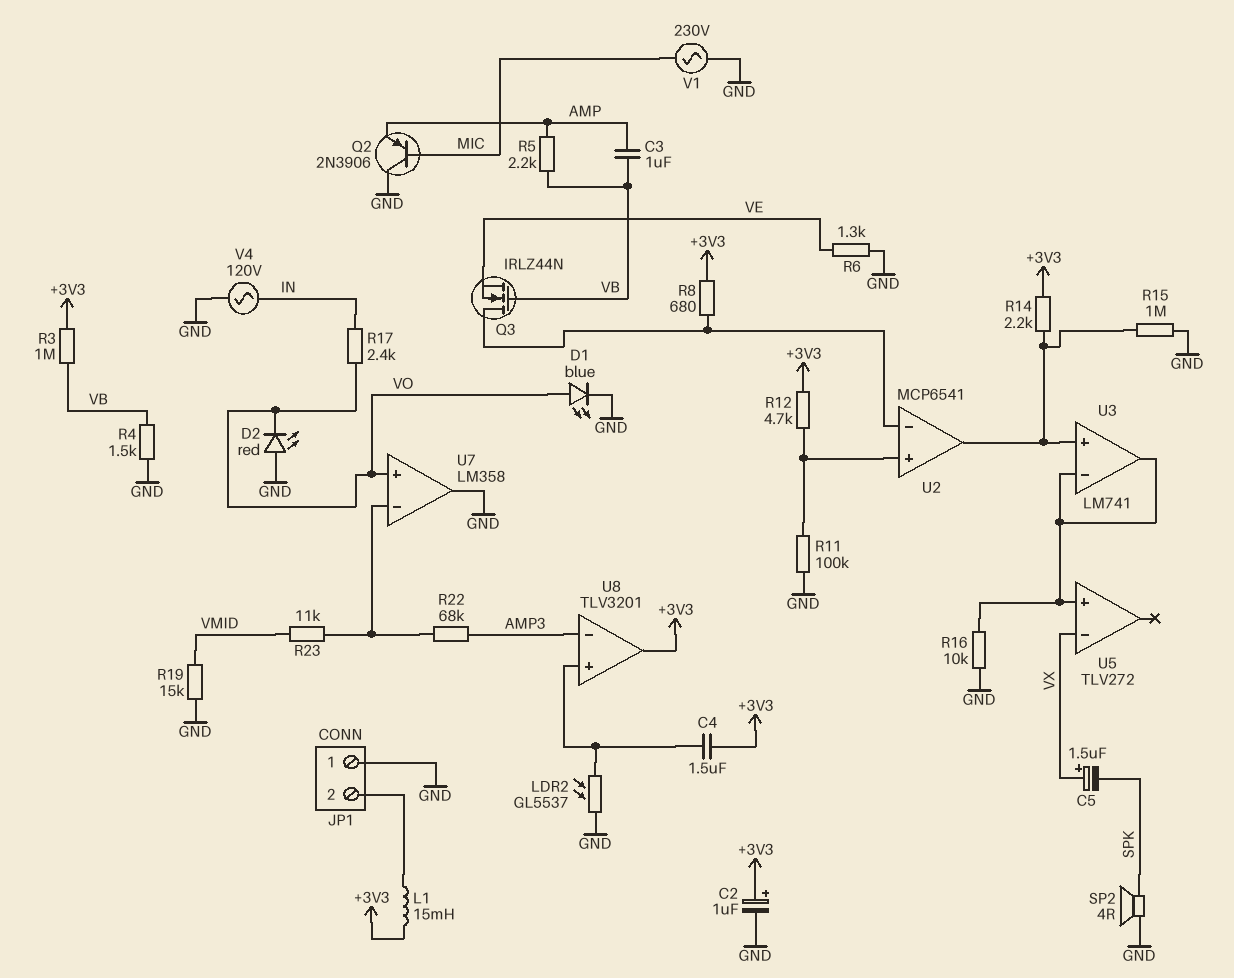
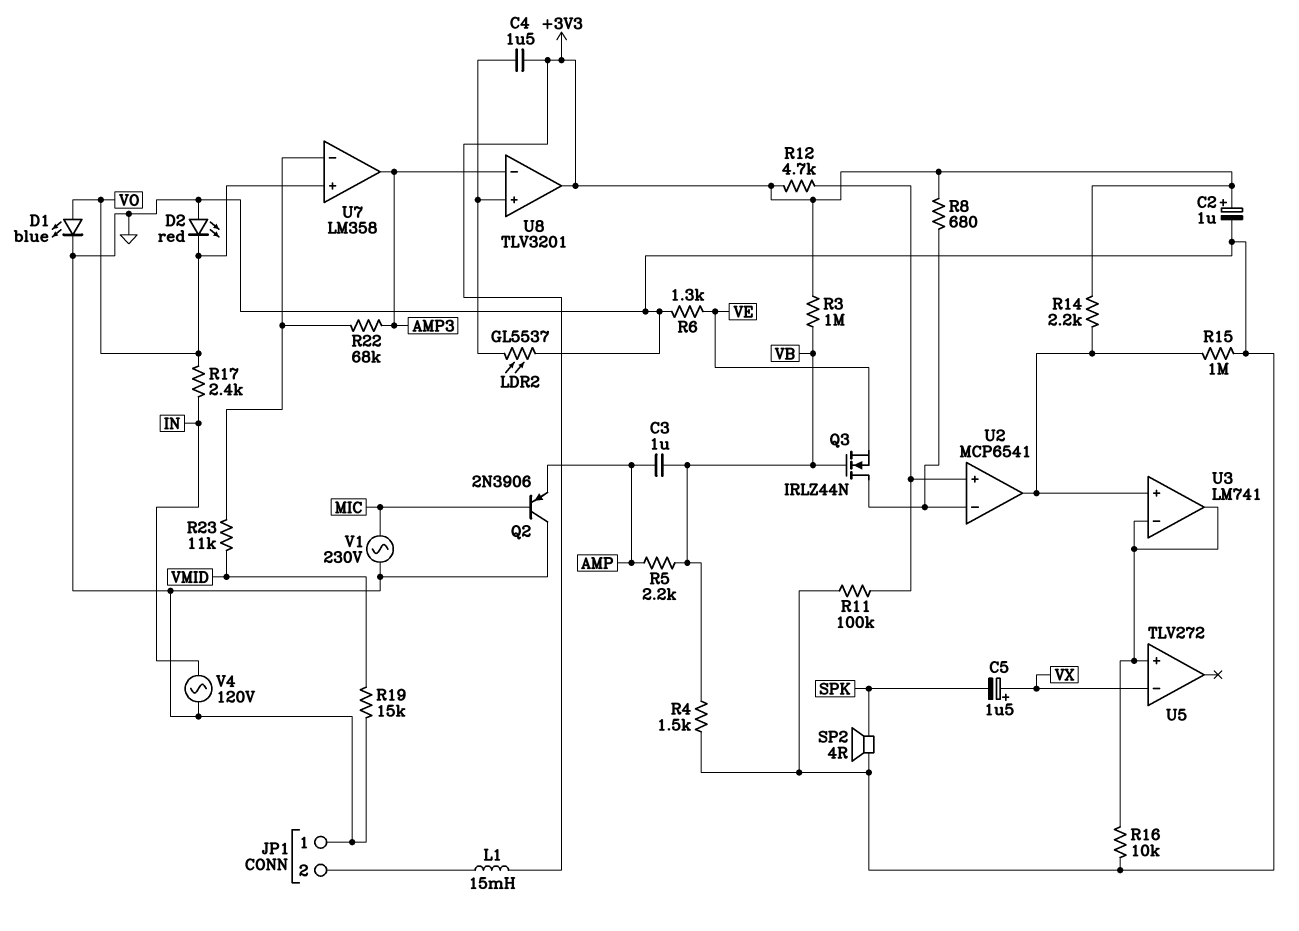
U7 pin out: GND -> AMP3

